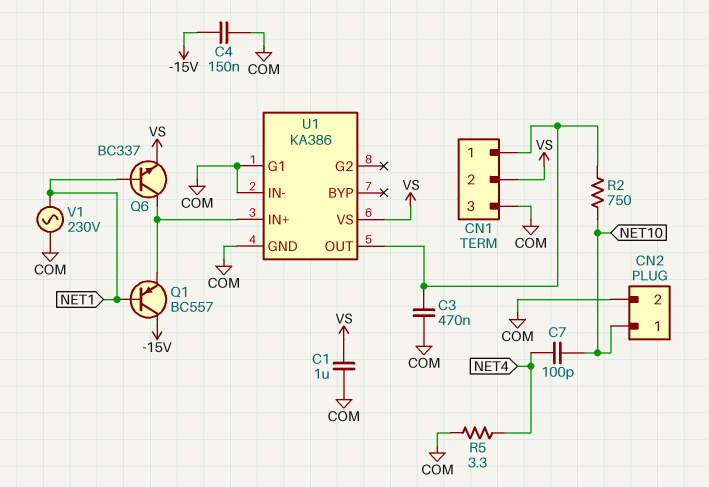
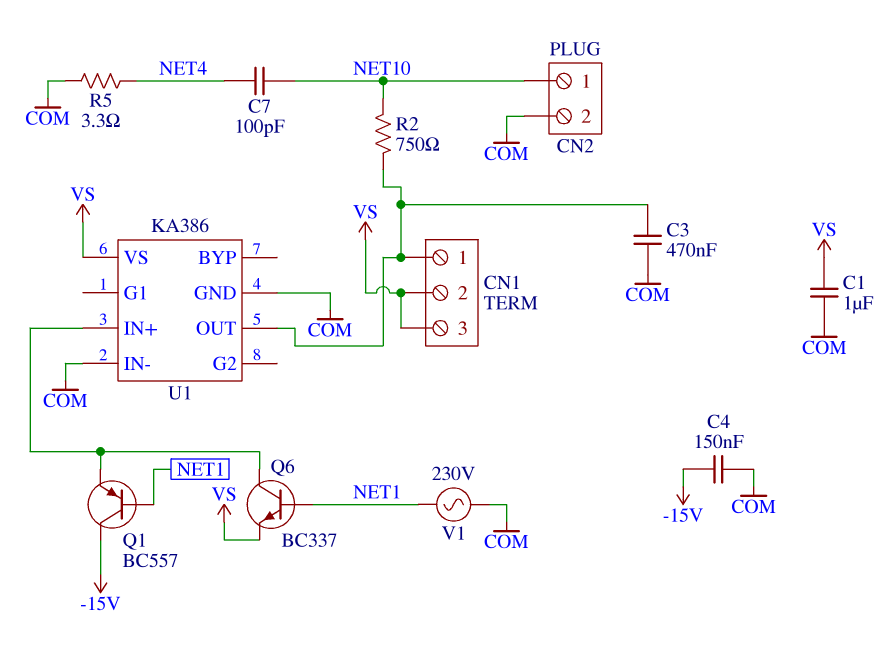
CN1 pin 3: COM -> VS
U1 pin G1: COM -> none

